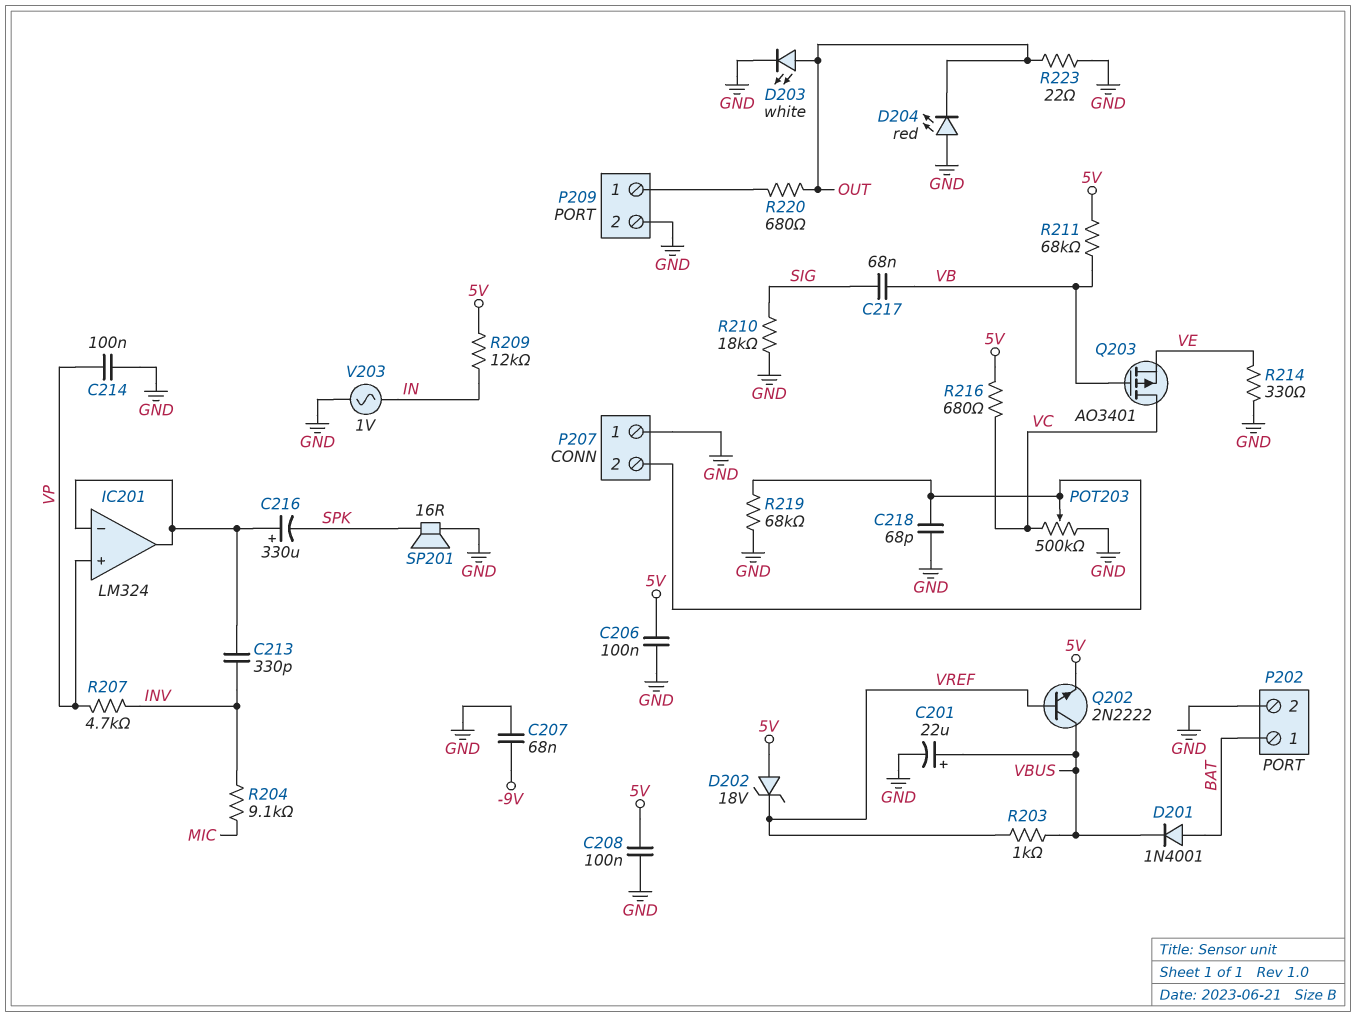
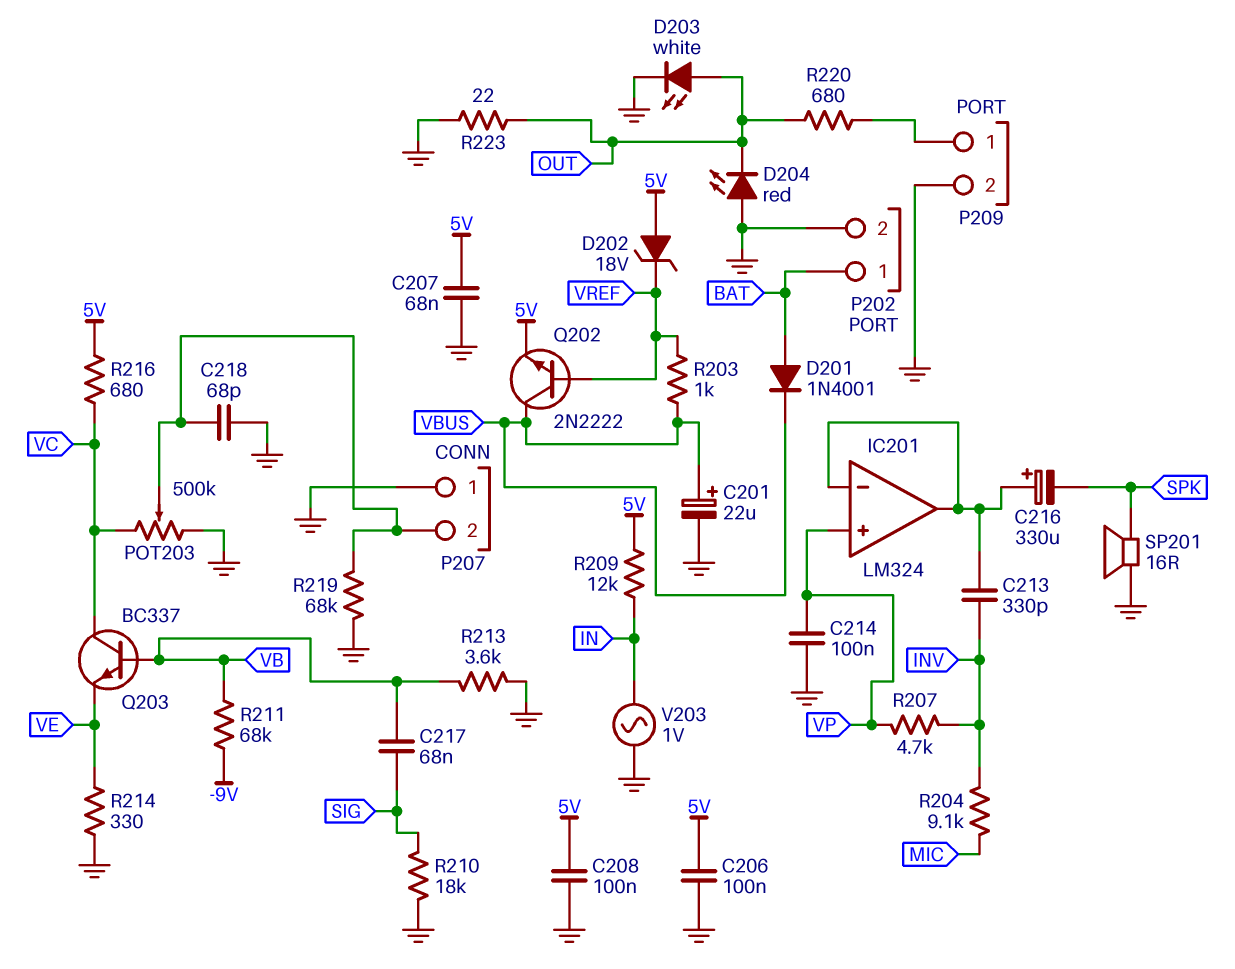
C207: 68nF (-9V, GND) -> 68nF (5V, GND)
Q203: PMOS AO3401 (G VB, D VC, S VE) -> NPN BC337 (B VB, C VC, E VE)
R211: 68k (5V, VB) -> 68k (-9V, VB)
R213: none -> 3.6k (GND, VB)

